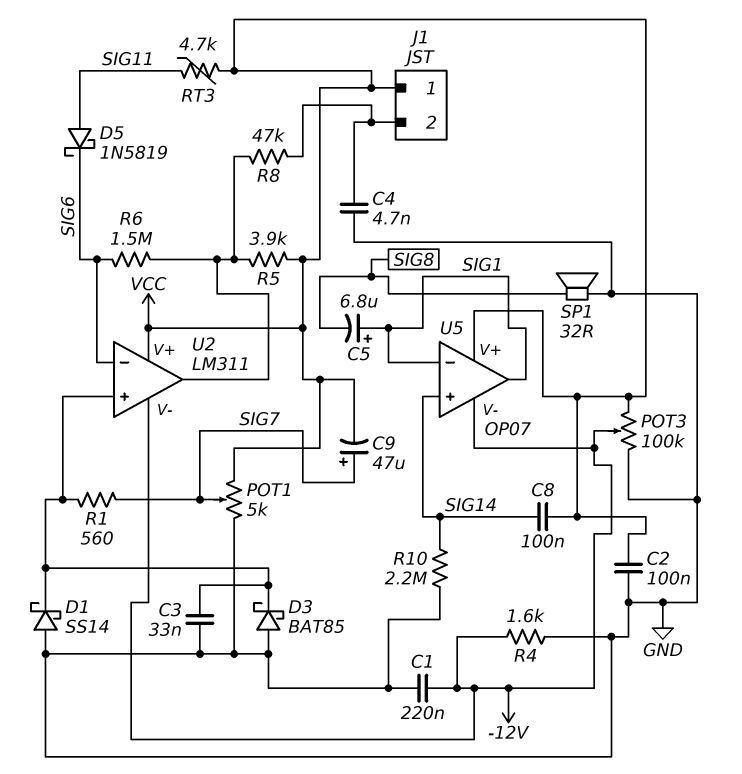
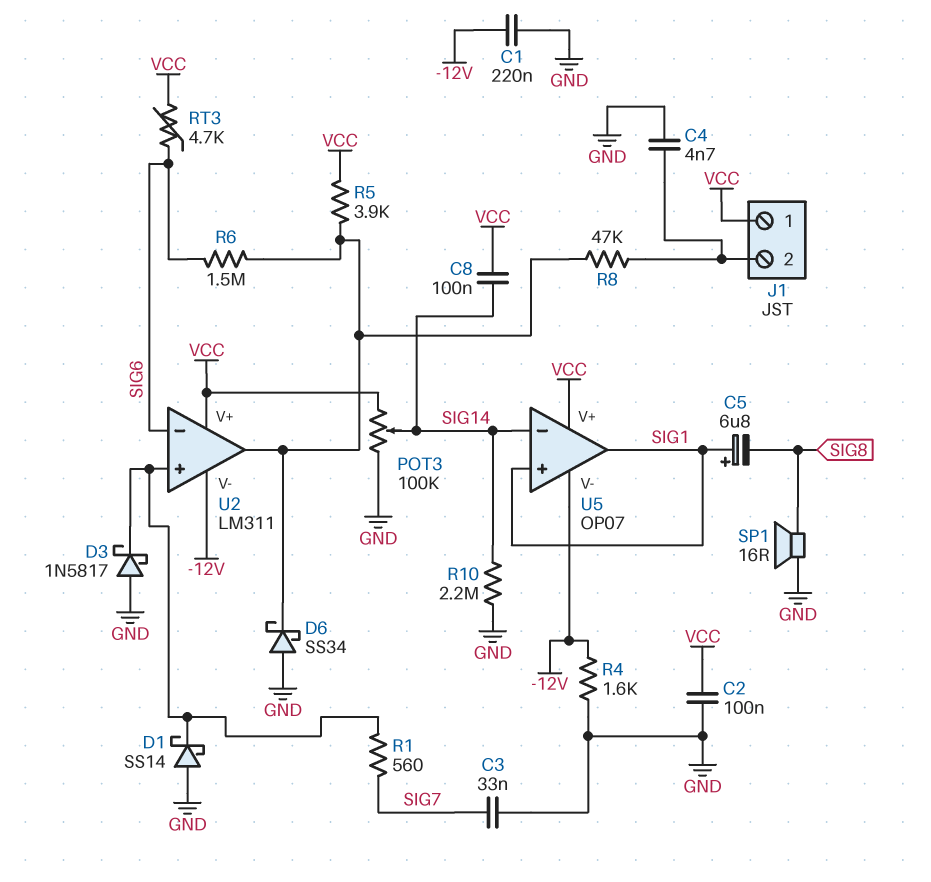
C3: 33nF (GND, U2/in+) -> 33nF (GND, SIG7)
C9: 47uF (plus SIG7, minus VCC) -> none
D3: schottky BAT85 (A GND, K U2/in+) -> schottky 1N5817 (A GND, K U2/in+)
D5: schottky 1N5819 (A SIG11, K SIG6) -> none
D6: none -> schottky SS34 (A GND, K U2/out)
POT1: 5k (GND, VCC, wiper SIG7) -> none
POT3: 100k (GND, VCC, wiper -12V) -> 100k (GND, VCC, wiper SIG14)
RT3: 4.7k (SIG11, VCC) -> 4.7k (SIG6, VCC)
SP1: speaker 32R (GND, SIG8) -> speaker 16R (GND, SIG8)
U5 pin in+: SIG14 -> SIG1
U5 pin in-: SIG1 -> SIG14

